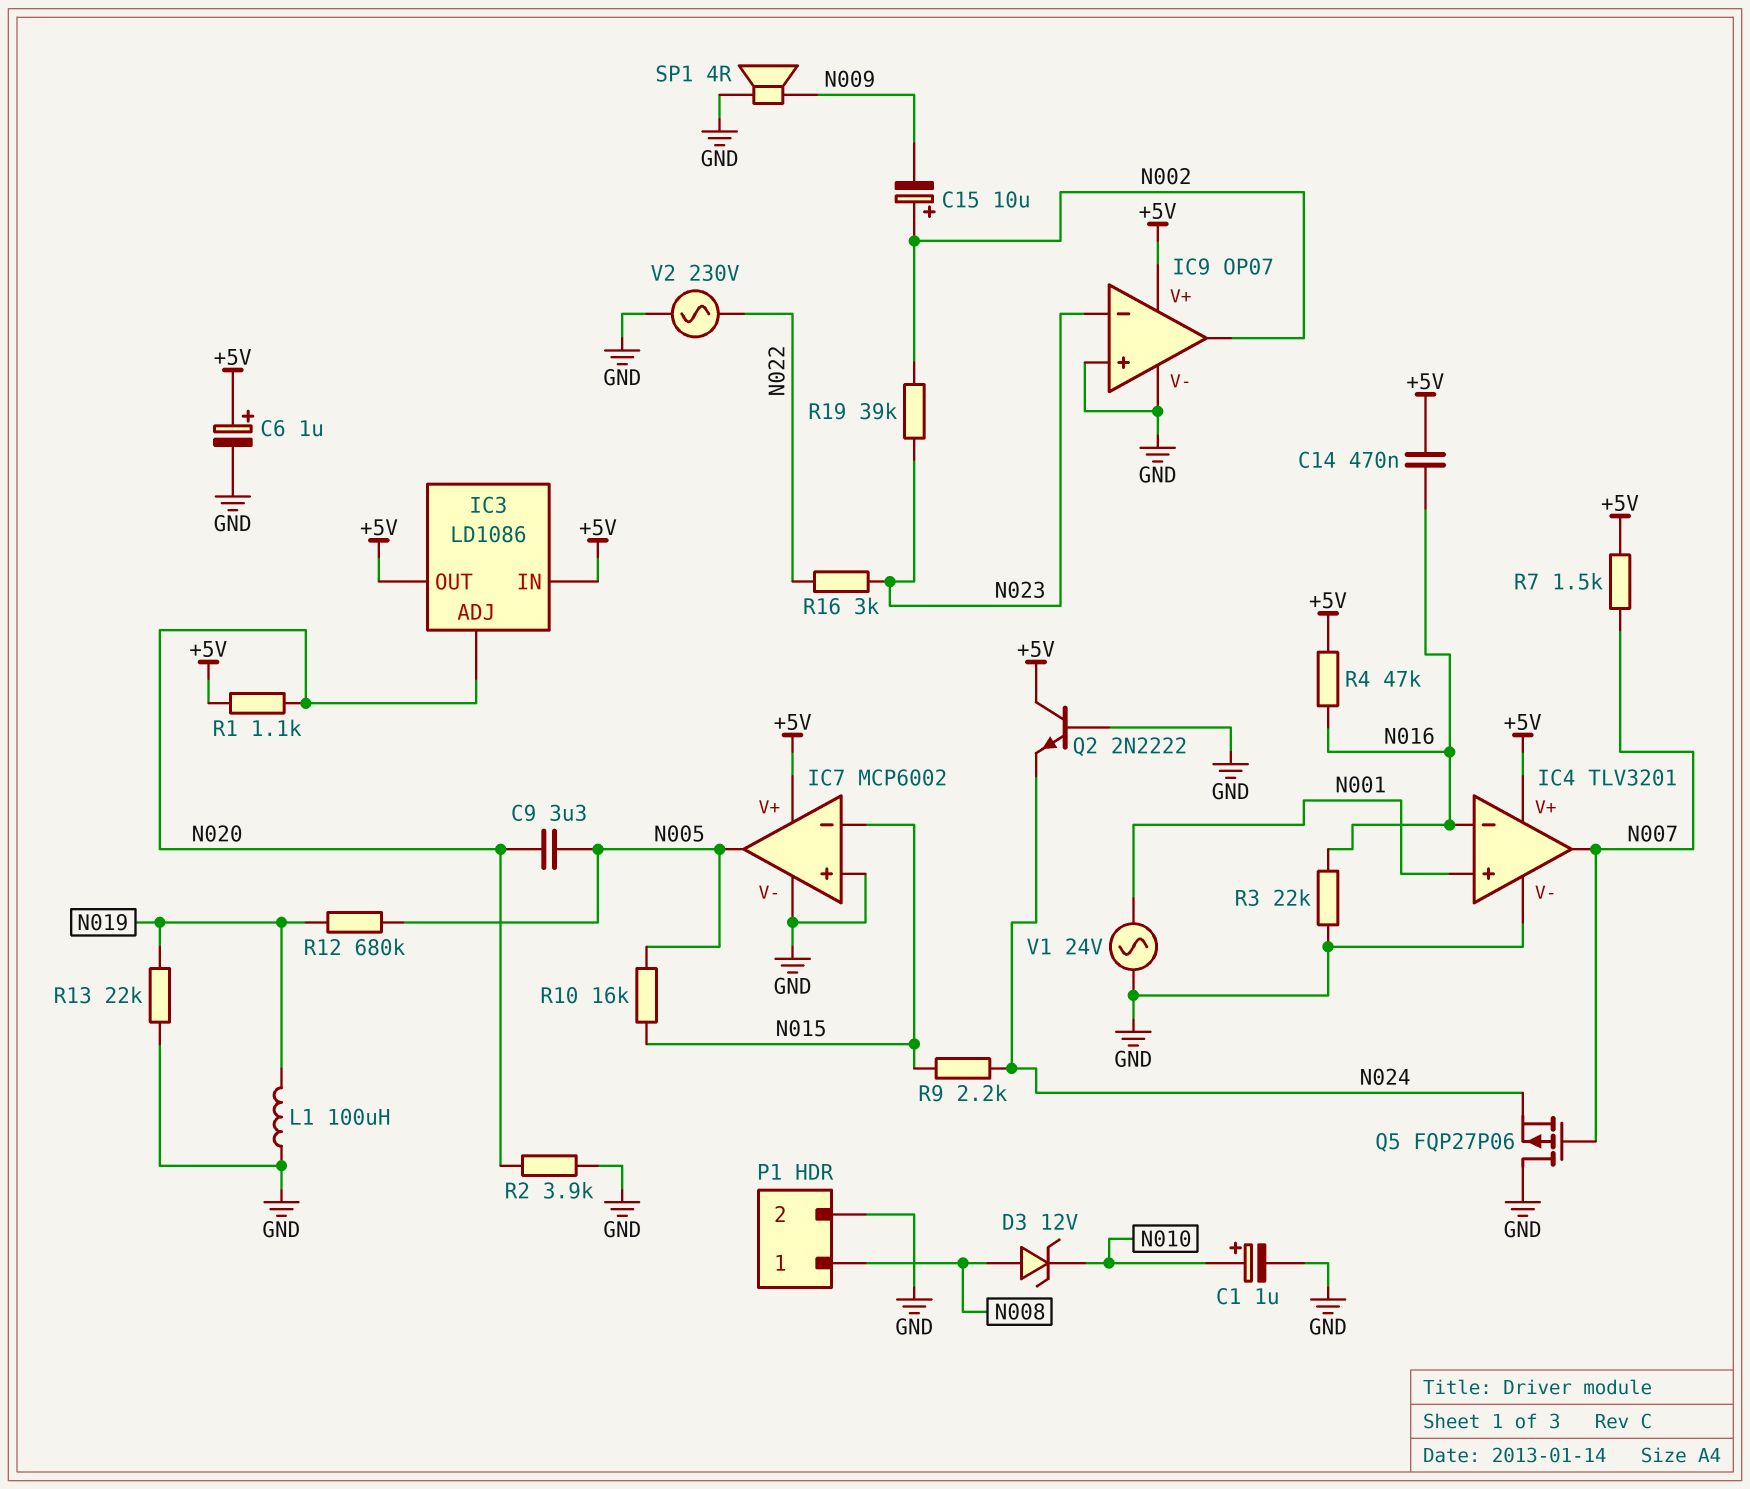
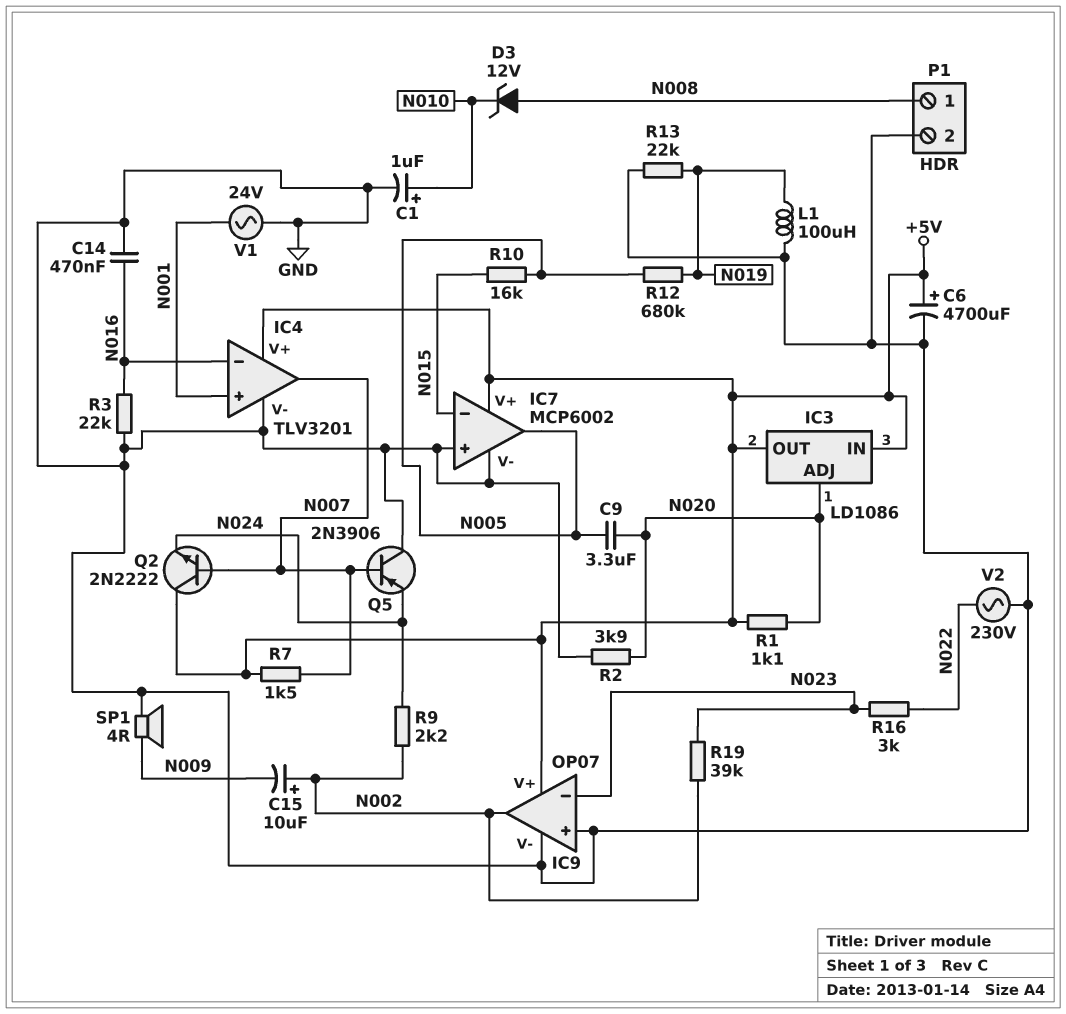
C6: 1uF (plus +5V, minus GND) -> 4700uF (plus +5V, minus GND)
C14: 470nF (+5V, N016) -> 470nF (GND, N016)
Q2: NPN 2N2222 (B GND, C +5V, E N024) -> NPN 2N2222 (B N007, C +5V, E N024)
Q5: PMOS FQP27P06 (G N007, D GND, S N024) -> PNP 2N3906 (B N007, C GND, E N024)
R4: 47k (+5V, N016) -> none
R9: 2.2k (N015, N024) -> 2.2k (N002, N024)

